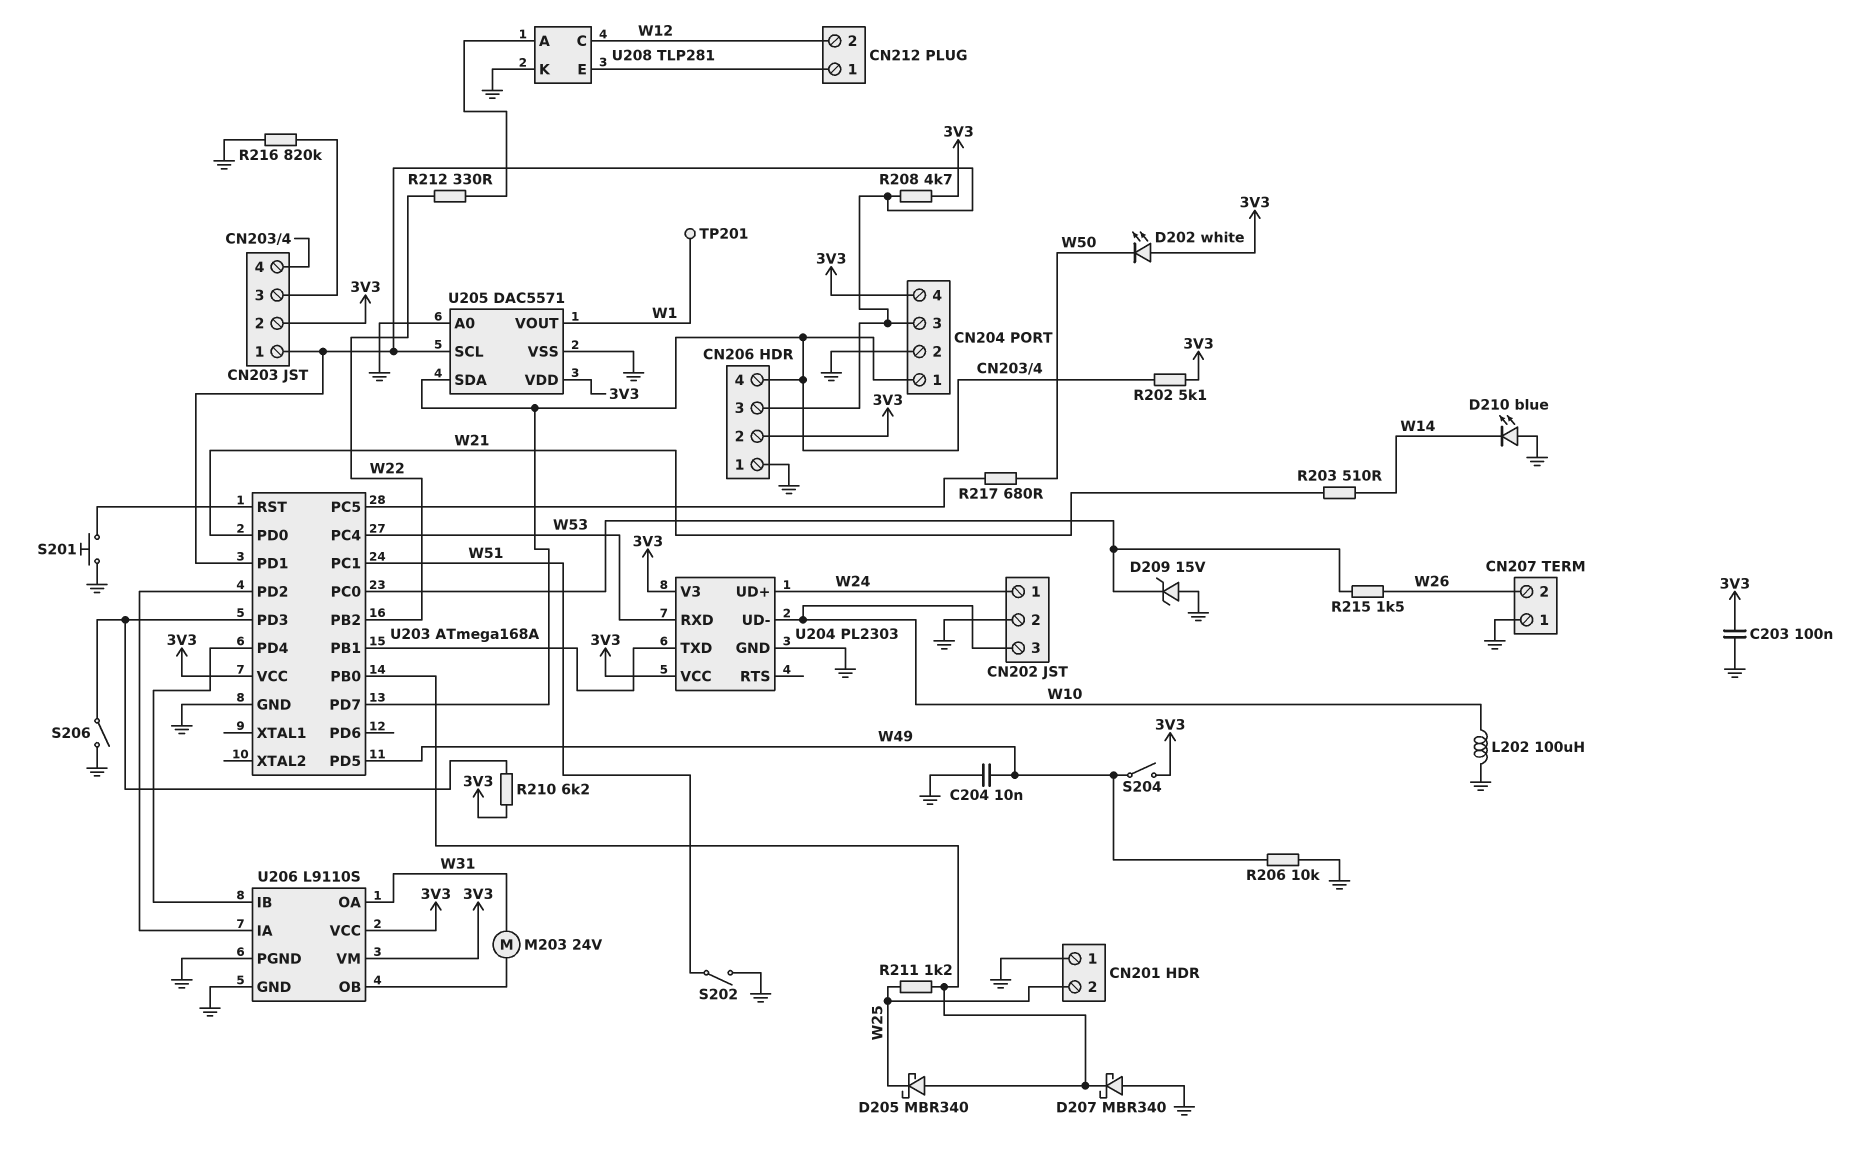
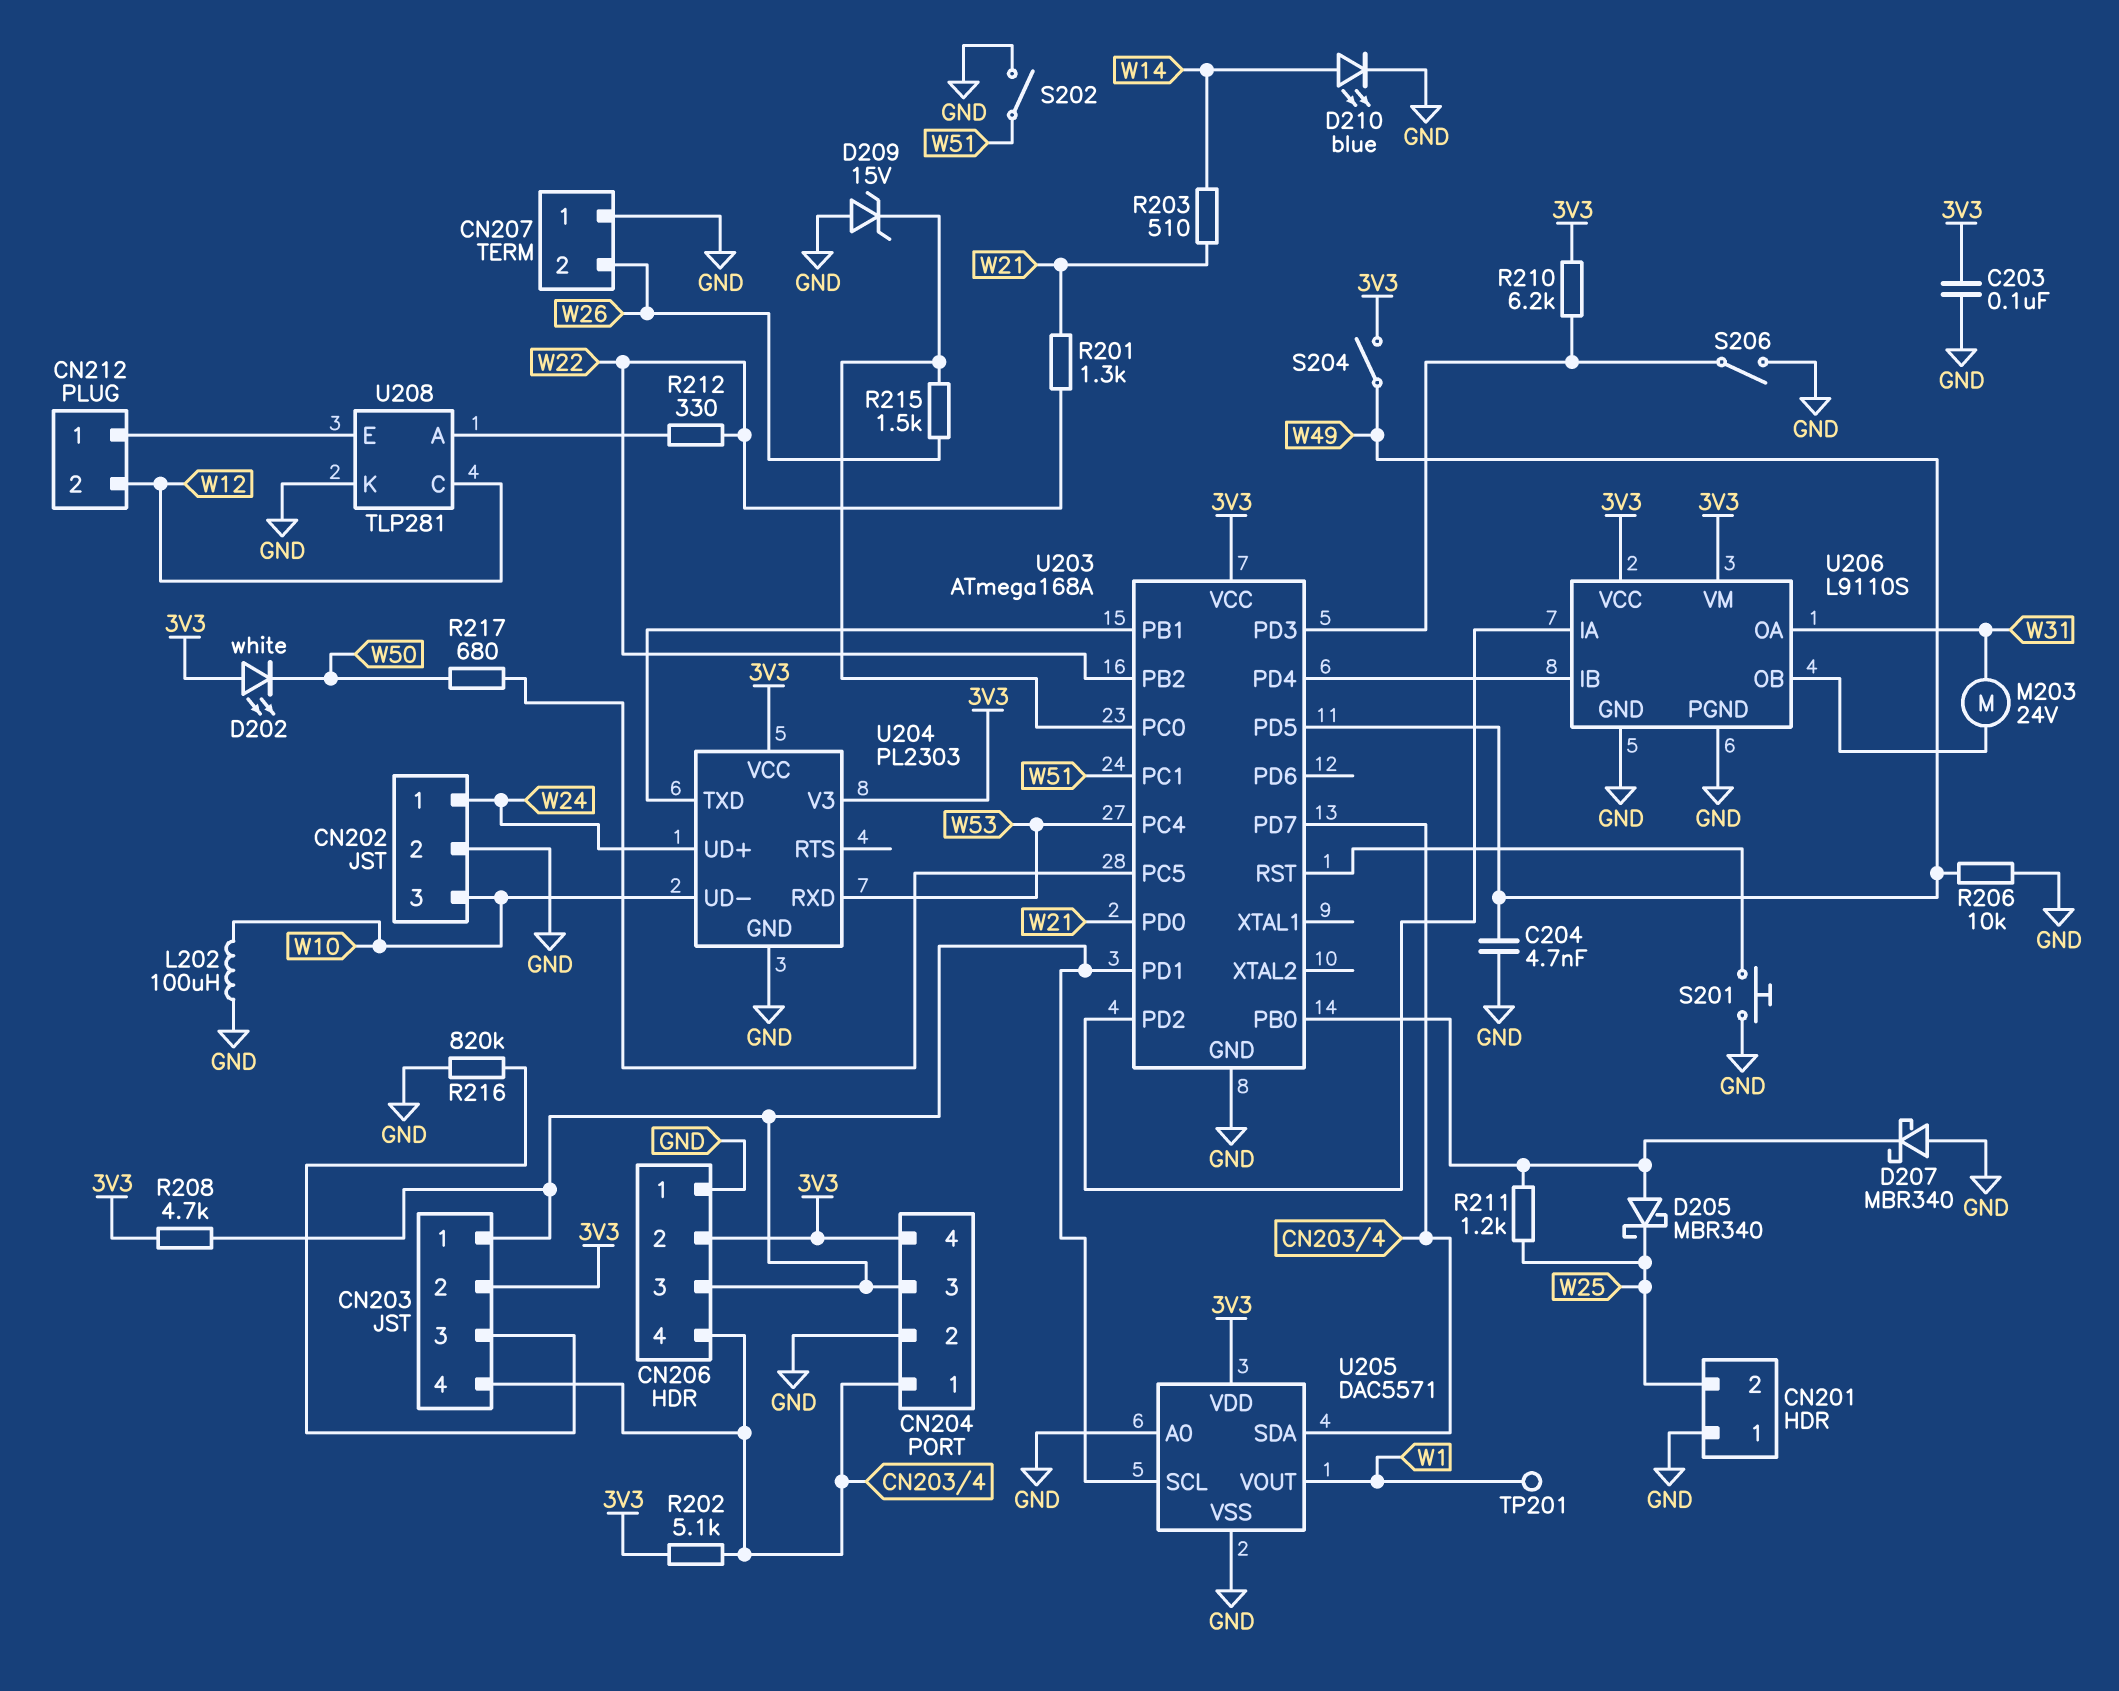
C204: 10nF (GND, W49) -> 4.7nF (GND, W49)
D210: LED blue (A GND, K W14) -> LED blue (A W14, K GND)
R201: none -> 1.3k (W21, W22)

